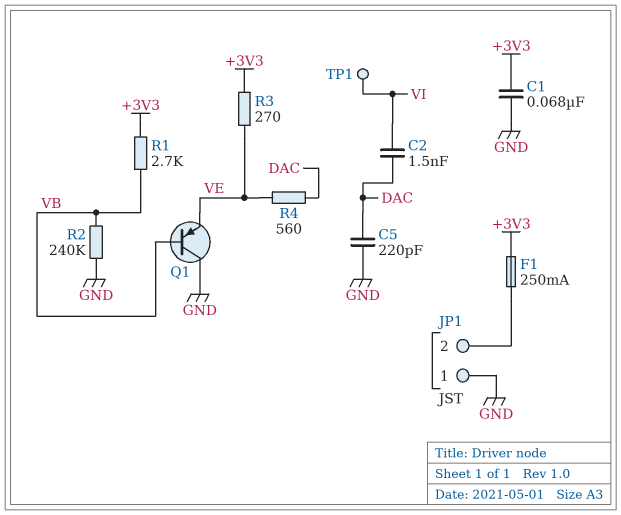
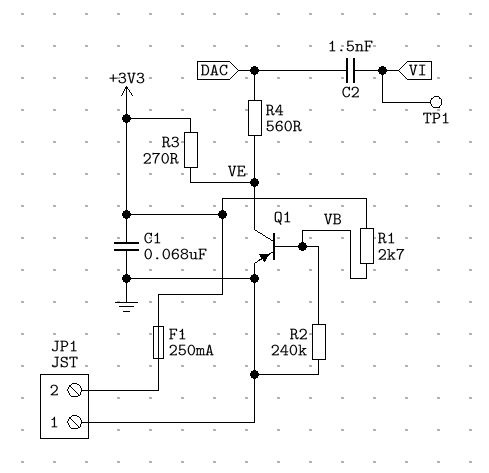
C5: 220pF (DAC, GND) -> none
Q1: PNP (B VB, C GND, E VE) -> PNP (B VB, C VE, E GND)

